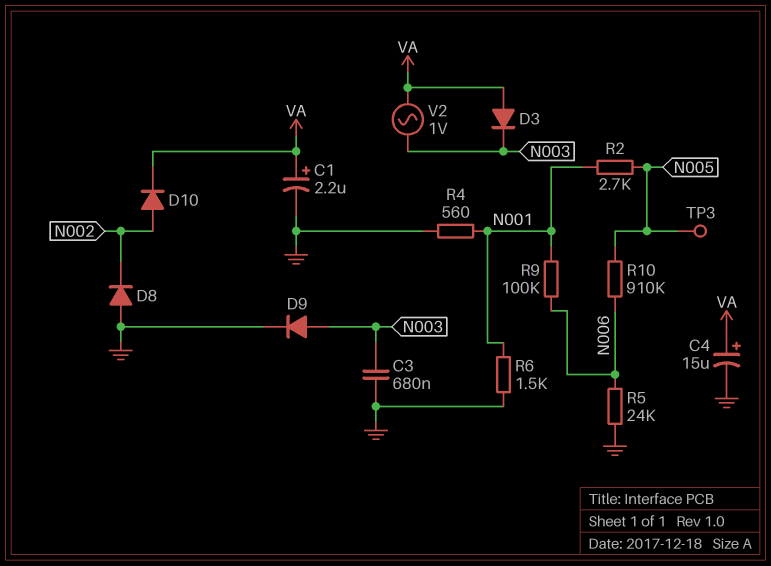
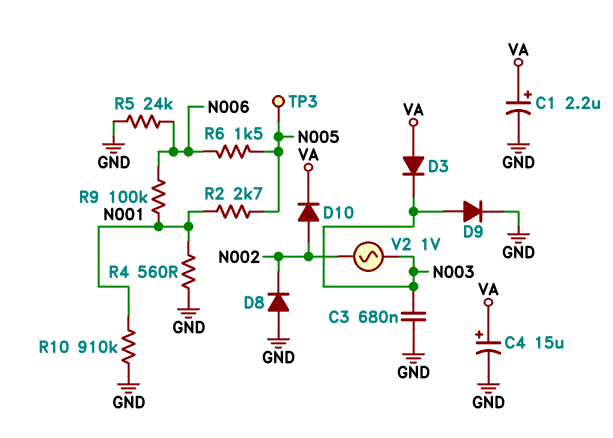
R6: 1.5k (GND, N001) -> 1.5k (N005, N006)
R10: 910k (N005, N006) -> 910k (GND, N001)
V2: AC 1V (N003, VA) -> AC 1V (N002, N003)

